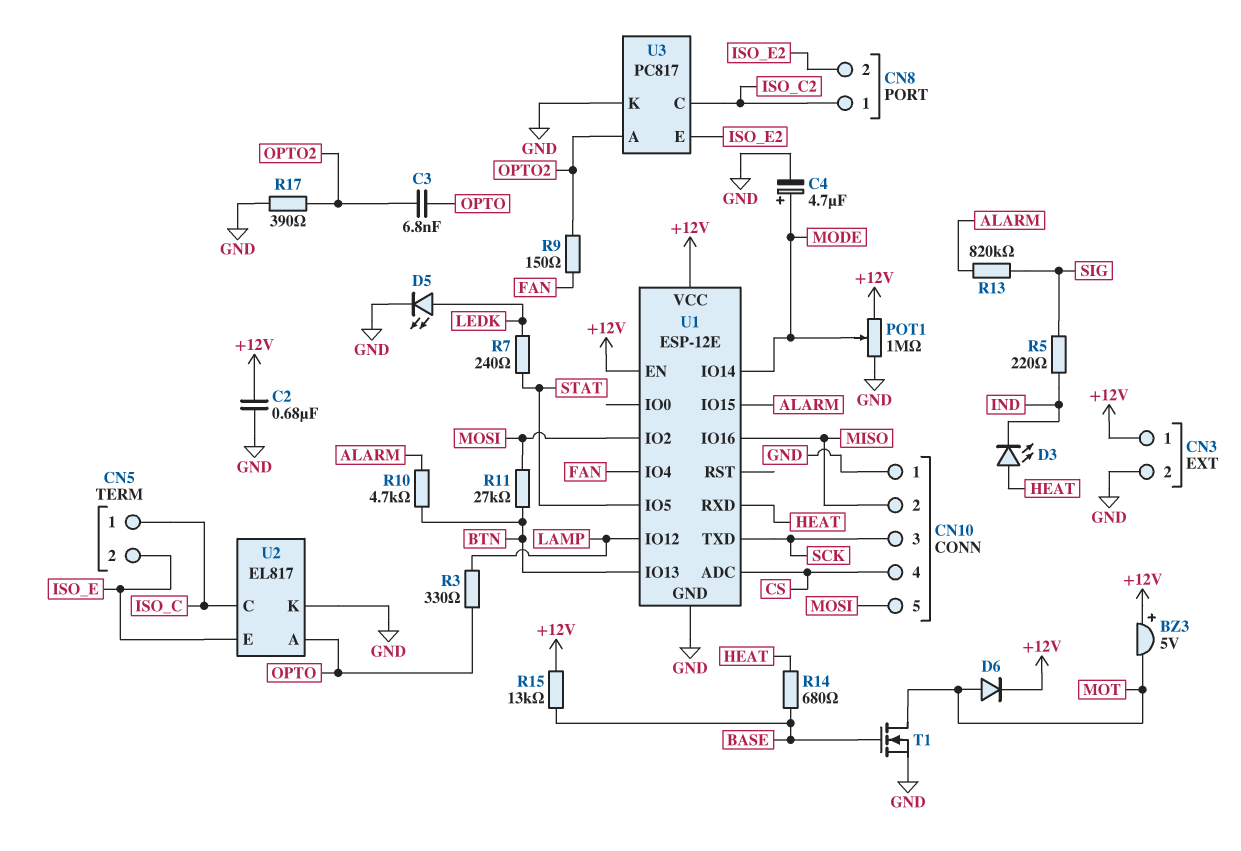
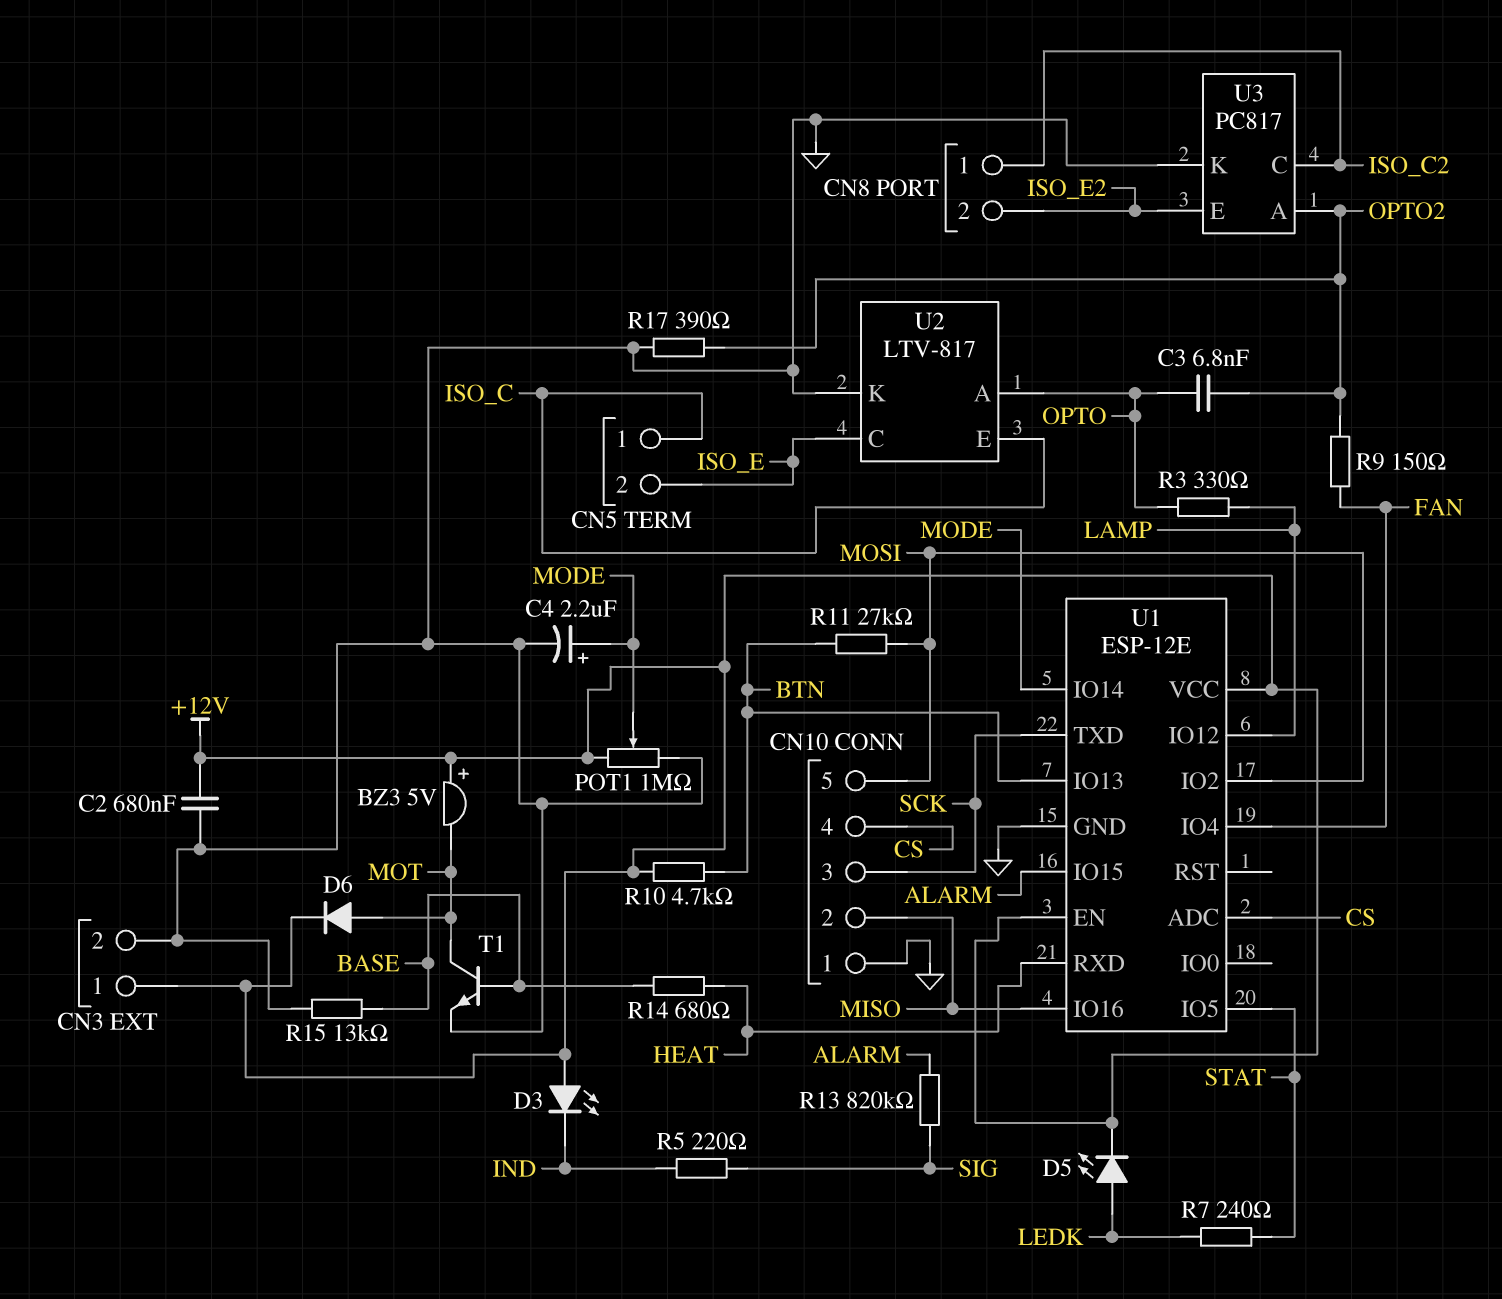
C4: 4.7uF (plus MODE, minus GND) -> 2.2uF (plus MODE, minus GND)
D3: LED (A HEAT, K IND) -> LED (A +12V, K IND)
D5: LED (A LEDK, K GND) -> LED (A LEDK, K +12V)
R10: 4.7k (ALARM, BTN) -> 4.7k (+12V, BTN)
R15: 13k (+12V, BASE) -> 13k (BASE, GND)
T1: NMOS (G BASE, D MOT, S GND) -> NPN (B BASE, C MOT, E GND)
U2: EL817 -> LTV-817
U2 pin C: ISO_C -> ISO_E
U2 pin E: ISO_E -> ISO_C

